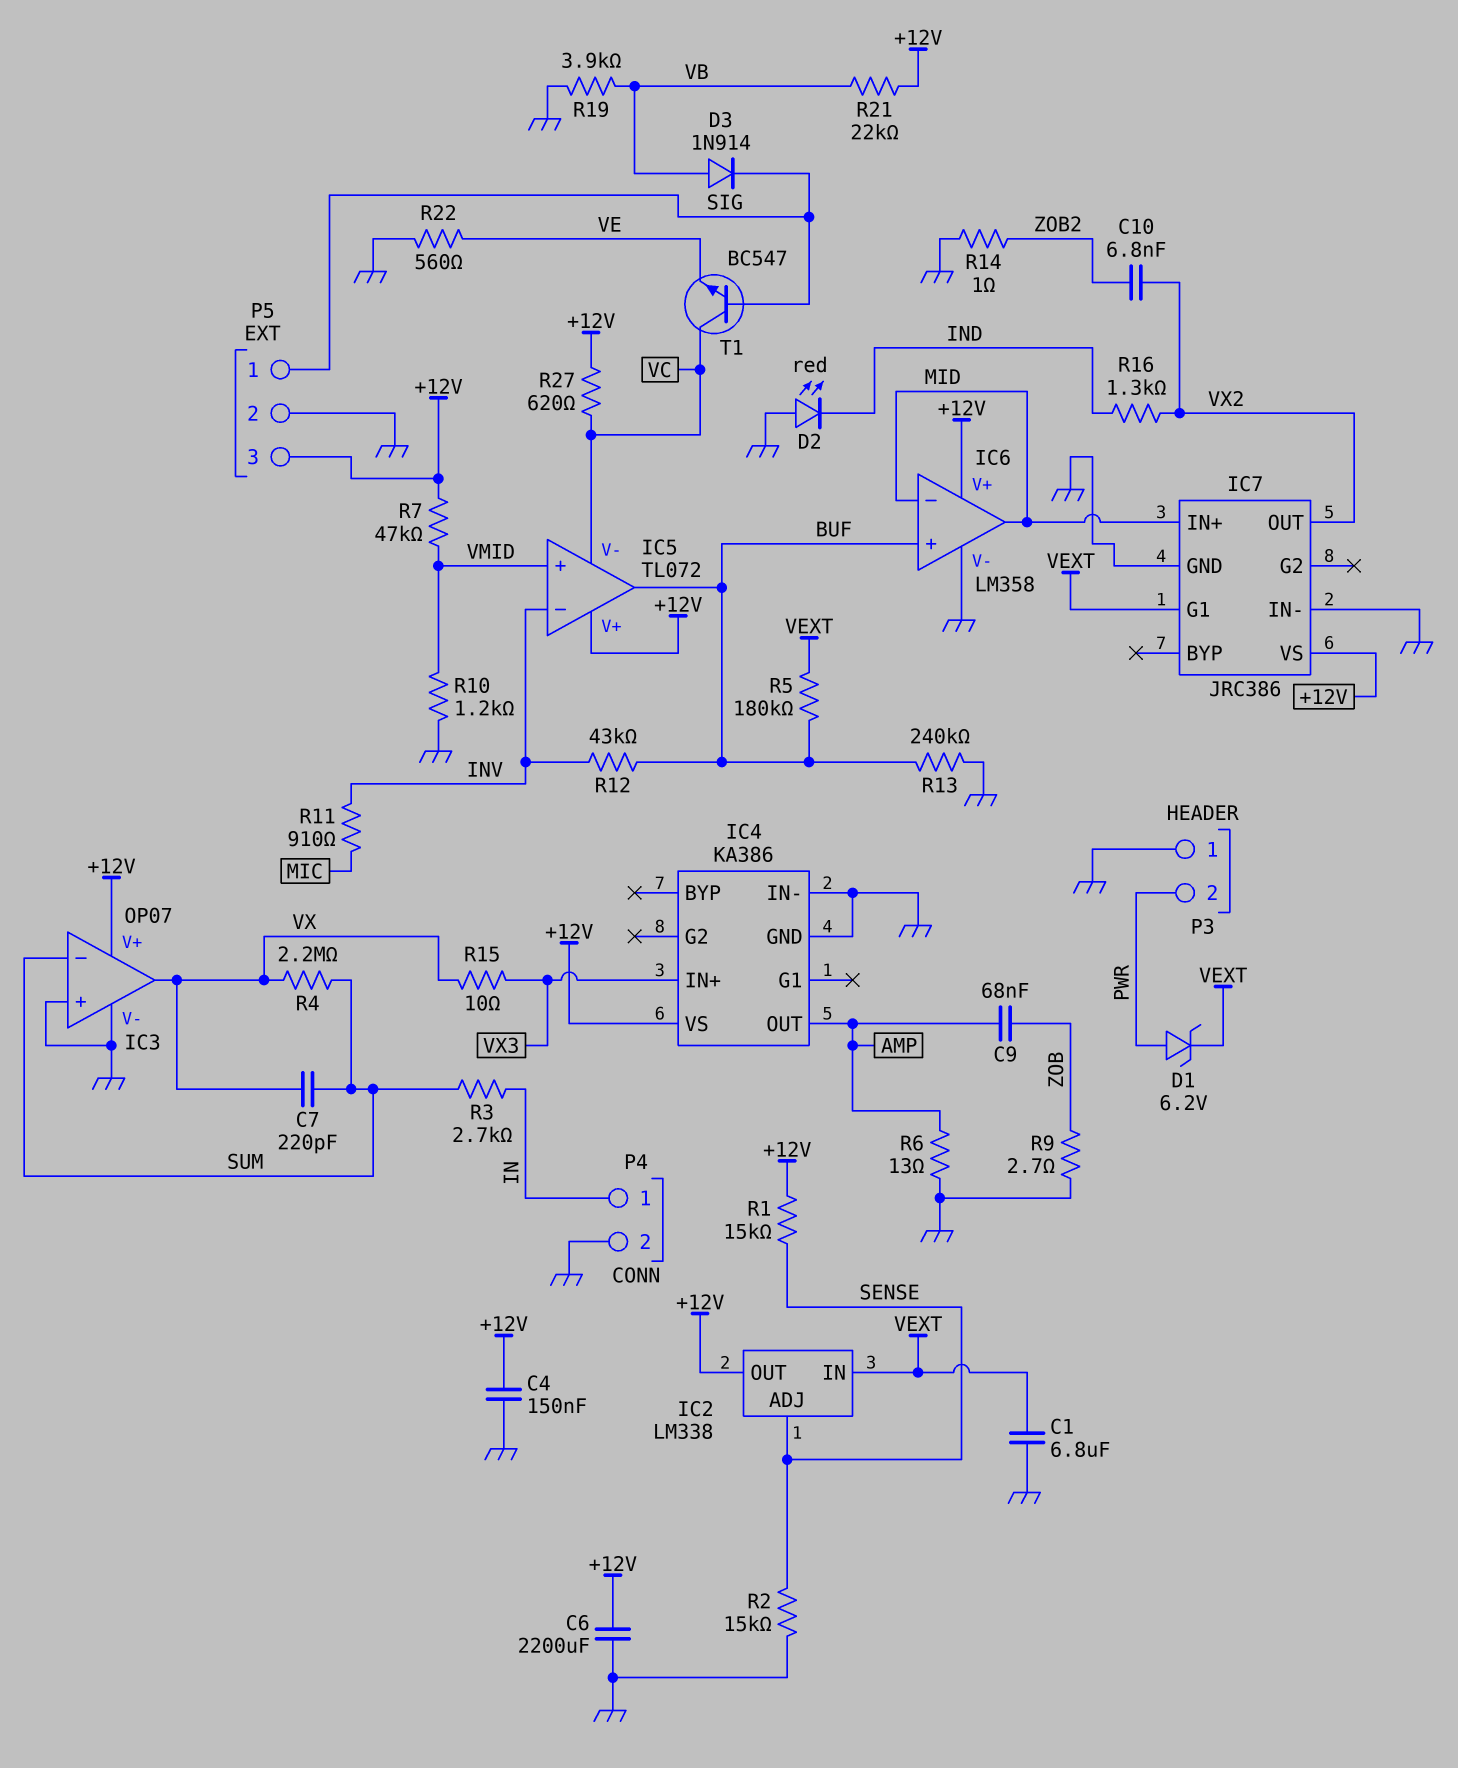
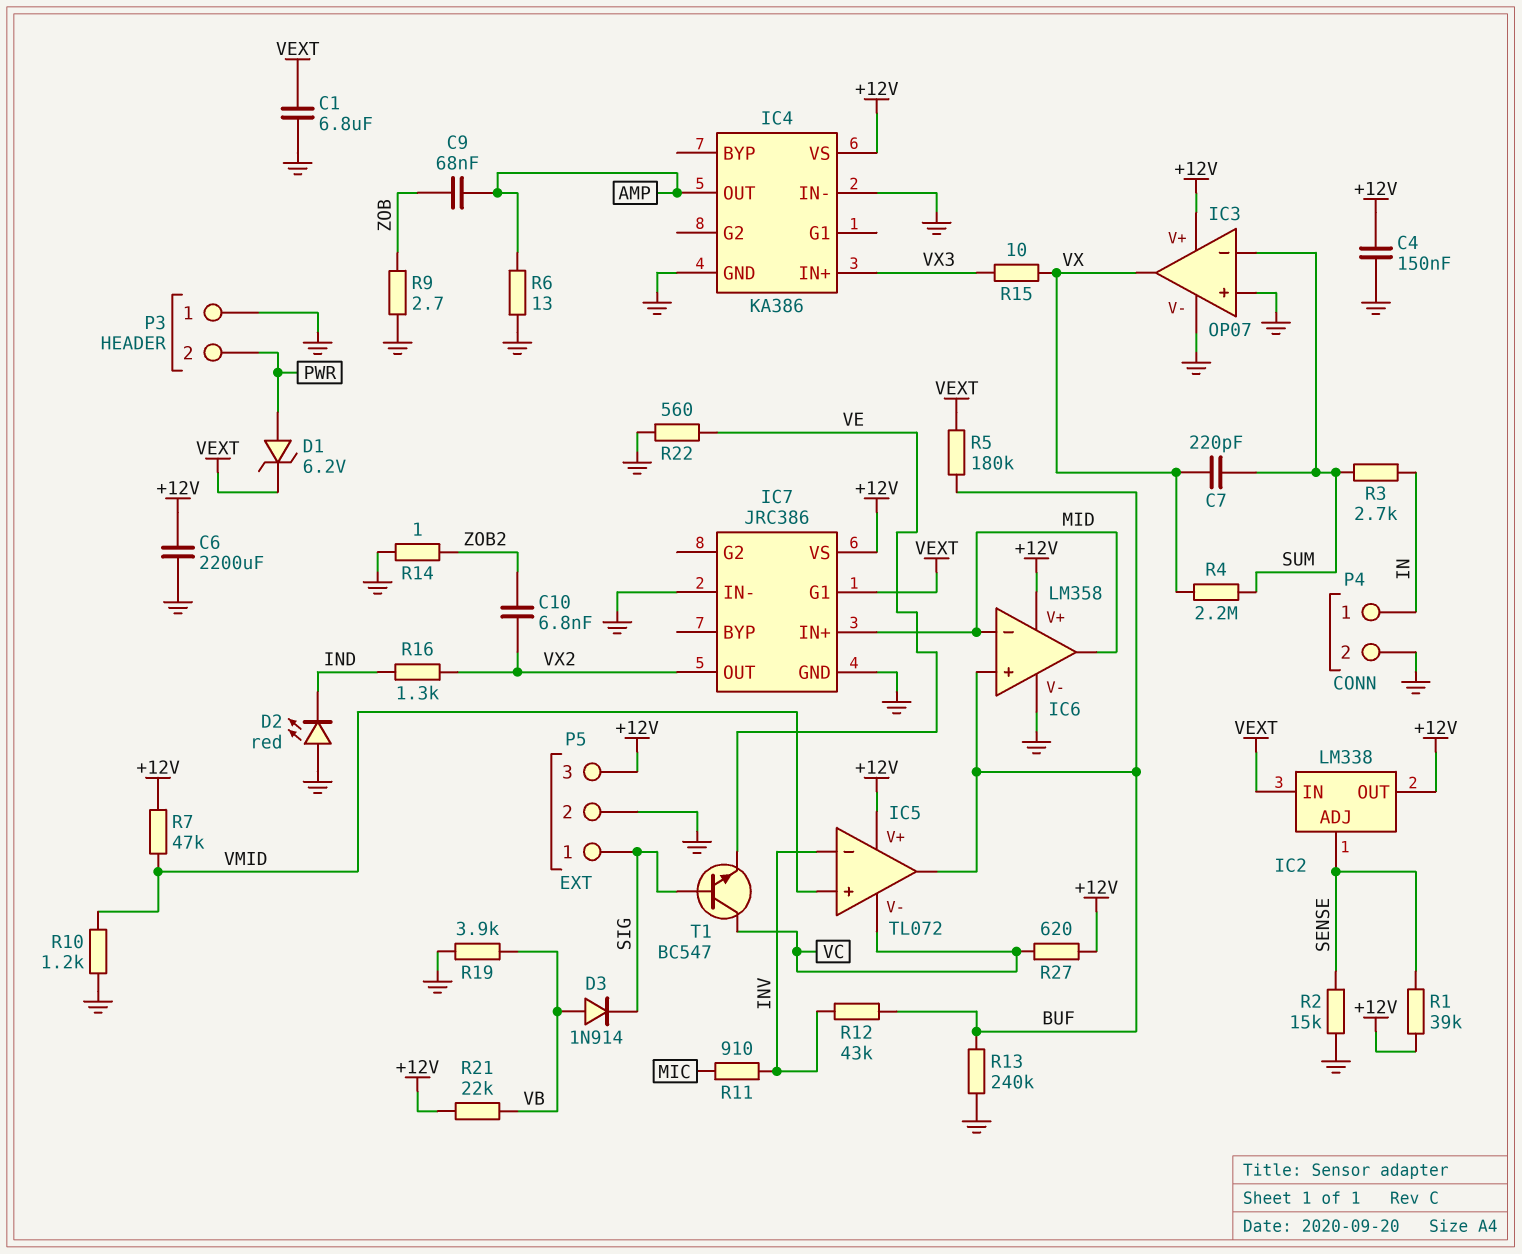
R1: 15k (+12V, SENSE) -> 39k (+12V, SENSE)

